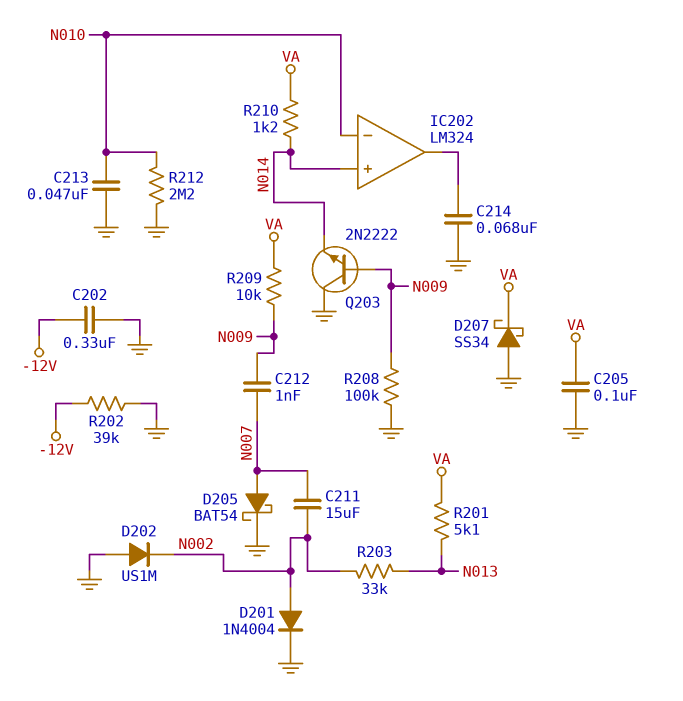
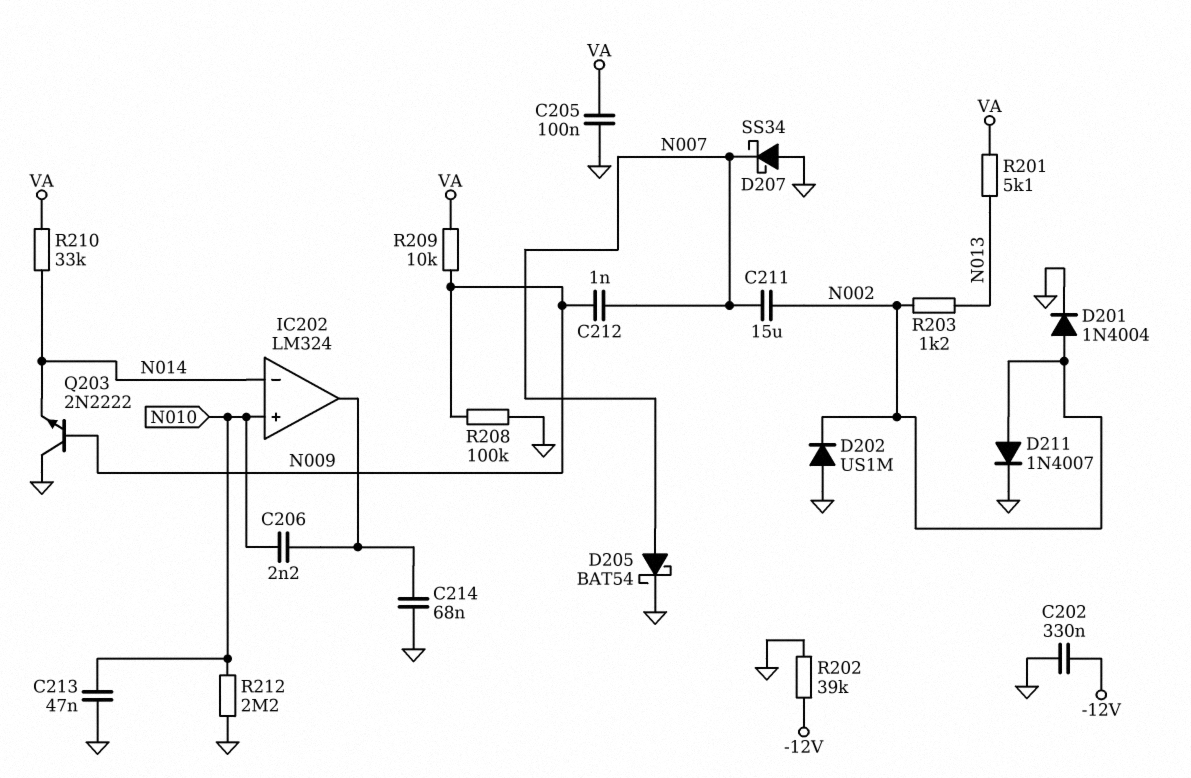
C206: none -> 2.2nF (IC202/out, N010)
D207: schottky SS34 (A GND, K VA) -> schottky SS34 (A GND, K N007)
D211: none -> diode 1N4007 (A N002, K GND)
IC202 pin in+: N014 -> N010
IC202 pin in-: N010 -> N014
R203: 33k (N002, N013) -> 1.2k (N002, N013)
R210: 1.2k (N014, VA) -> 33k (N014, VA)

